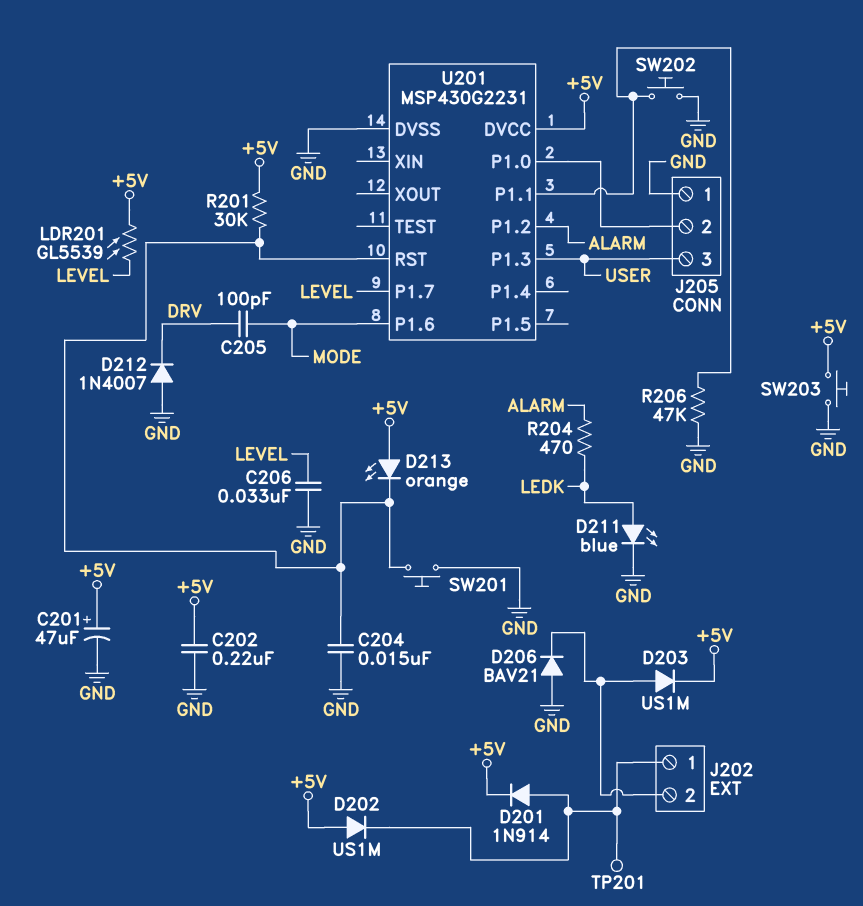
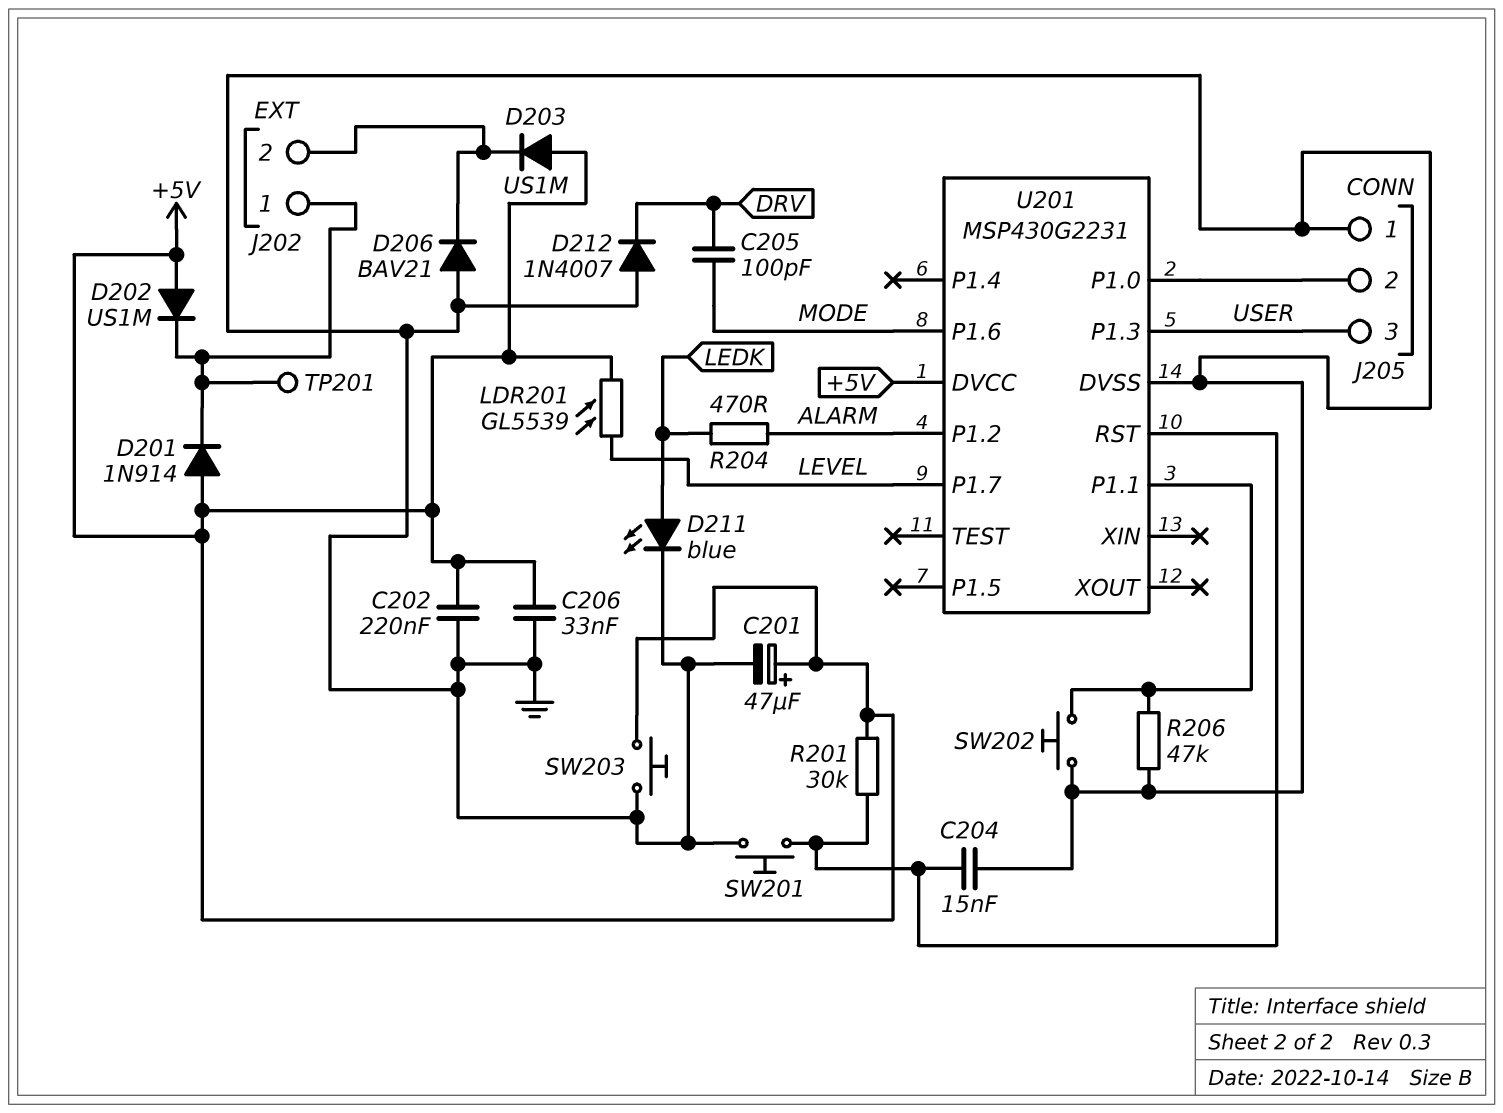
C206: 33nF (GND, LEVEL) -> 33nF (+5V, GND)
D201: diode 1N914 (A J202/1, K +5V) -> diode 1N914 (A +5V, K J202/1)
D203: diode US1M (A J202/2, K +5V) -> diode US1M (A +5V, K J202/2)
D213: LED orange (A +5V, K U201/RST) -> none

